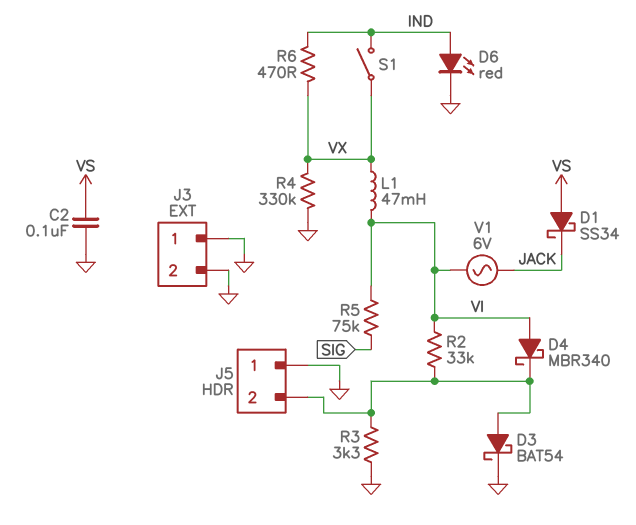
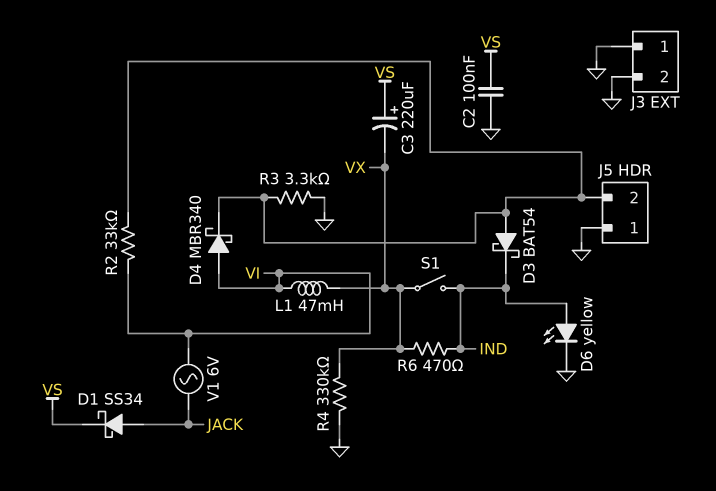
C3: none -> 220uF (plus VS, minus VX)
D1: schottky SS34 (A VS, K JACK) -> schottky SS34 (A JACK, K VS)
D3: schottky BAT54 (A J5/2, K GND) -> schottky BAT54 (A J5/2, K IND)
D6: LED red (A IND, K GND) -> LED yellow (A IND, K GND)
R5: 75k (SIG, VI) -> none

